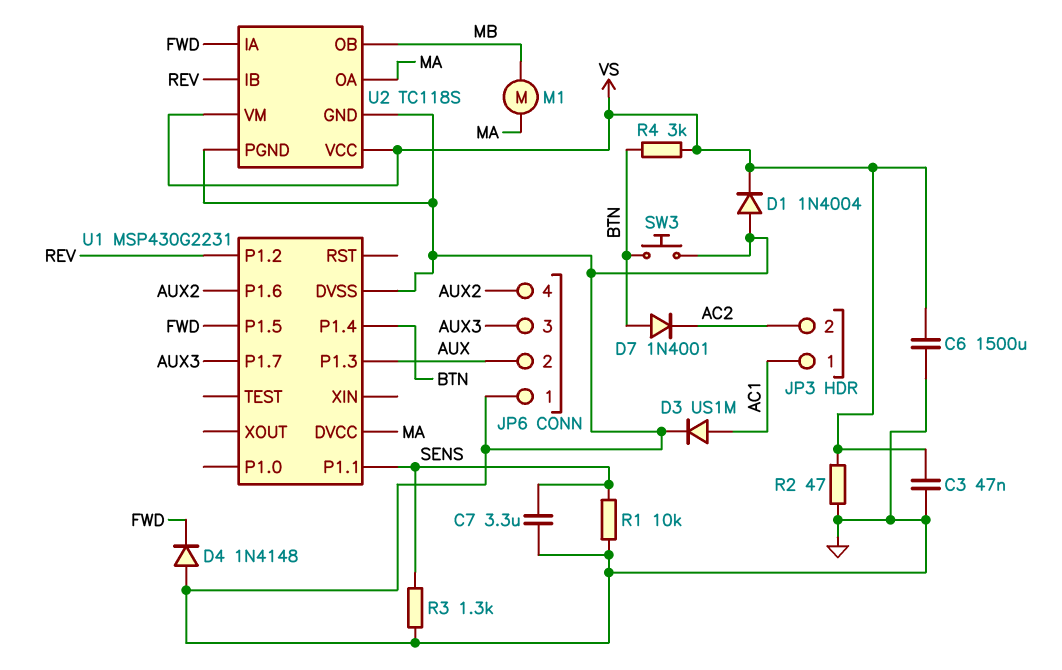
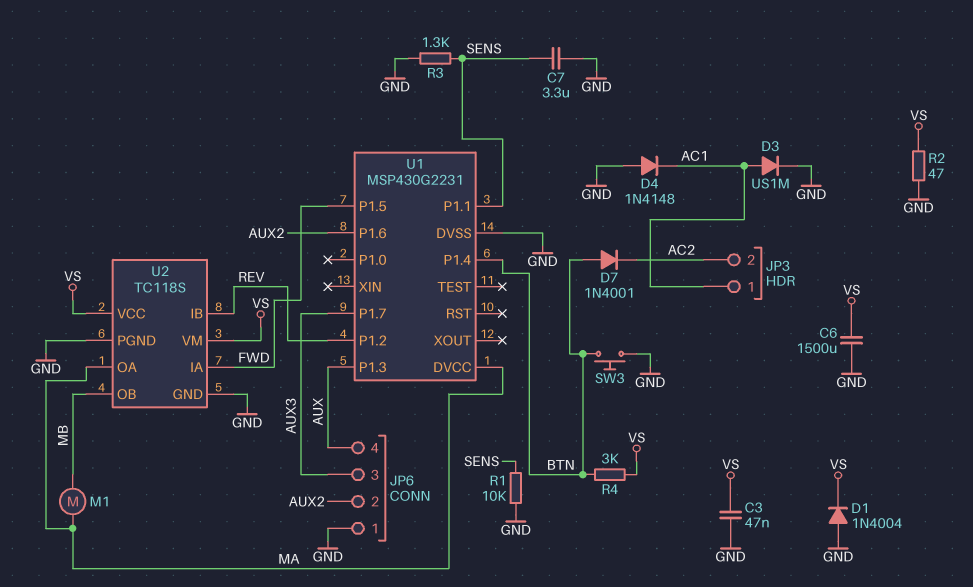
D4: diode 1N4148 (A GND, K FWD) -> diode 1N4148 (A GND, K AC1)
JP6 pin 2: AUX -> AUX2
JP6 pin 4: AUX2 -> AUX

